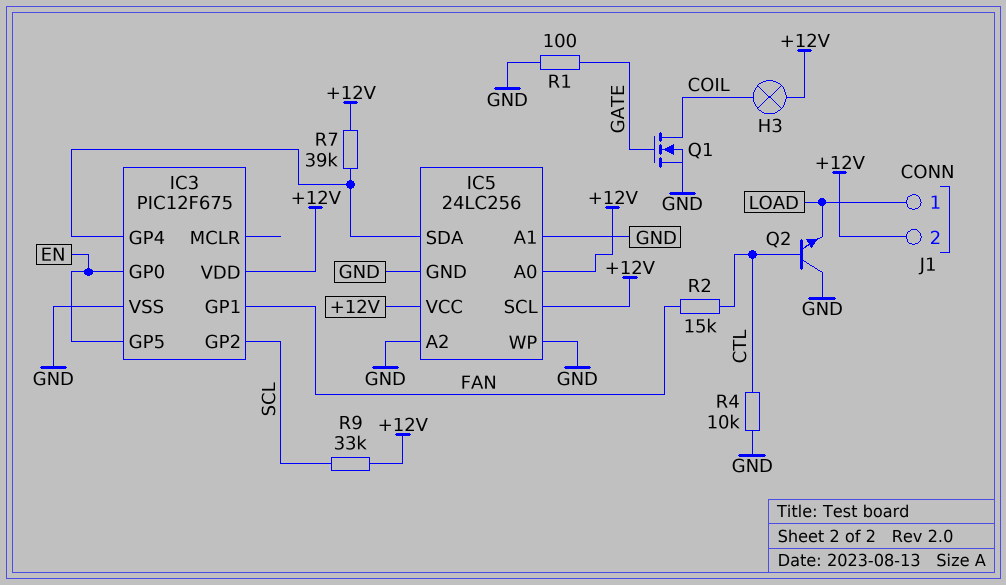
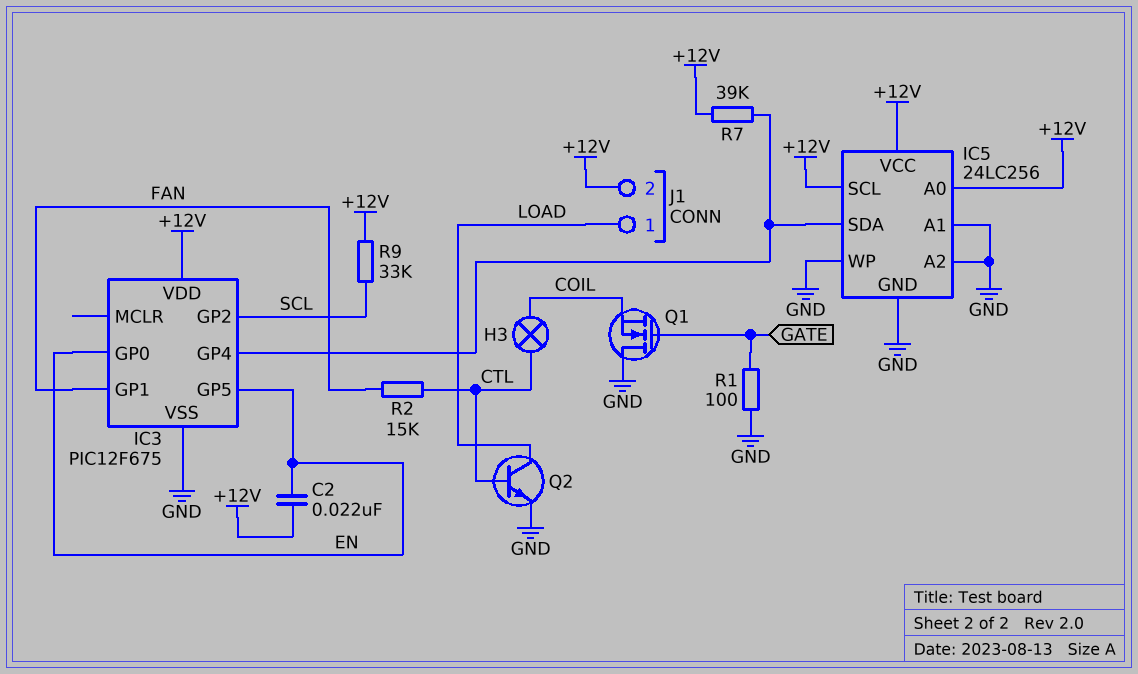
C2: none -> 22nF (+12V, EN)
H3: lamp (+12V, COIL) -> lamp (COIL, CTL)
Q1: NMOS (G GATE, D COIL, S GND) -> NMOS (G GATE, D GND, S COIL)
Q2: NPN (B CTL, C GND, E LOAD) -> NPN (B CTL, C LOAD, E GND)
R4: 10k (CTL, GND) -> none

